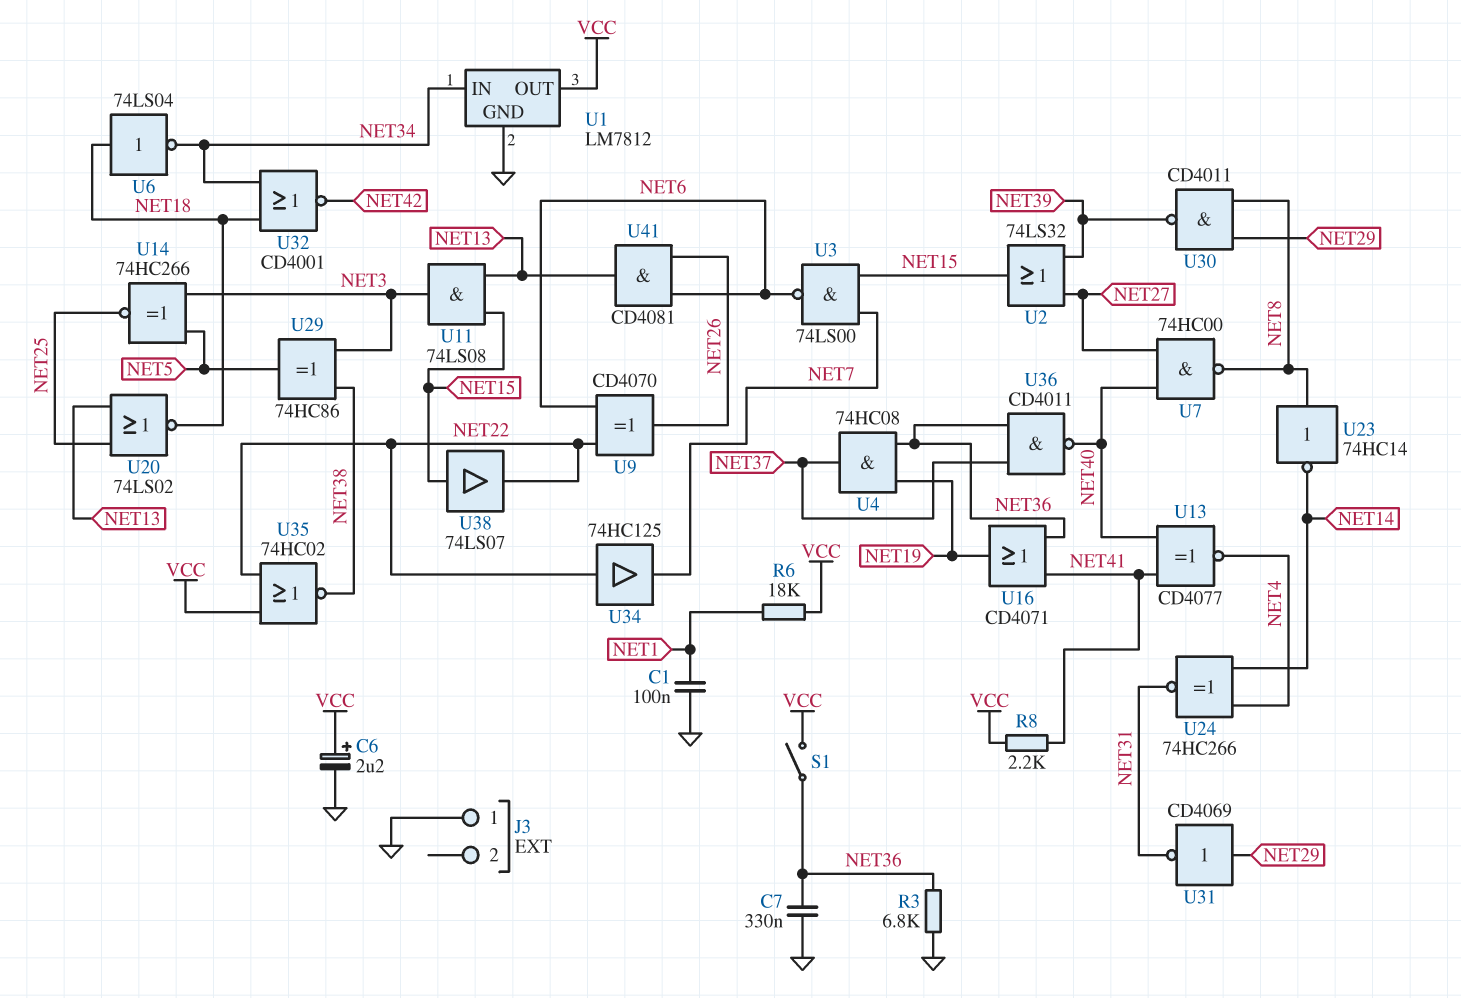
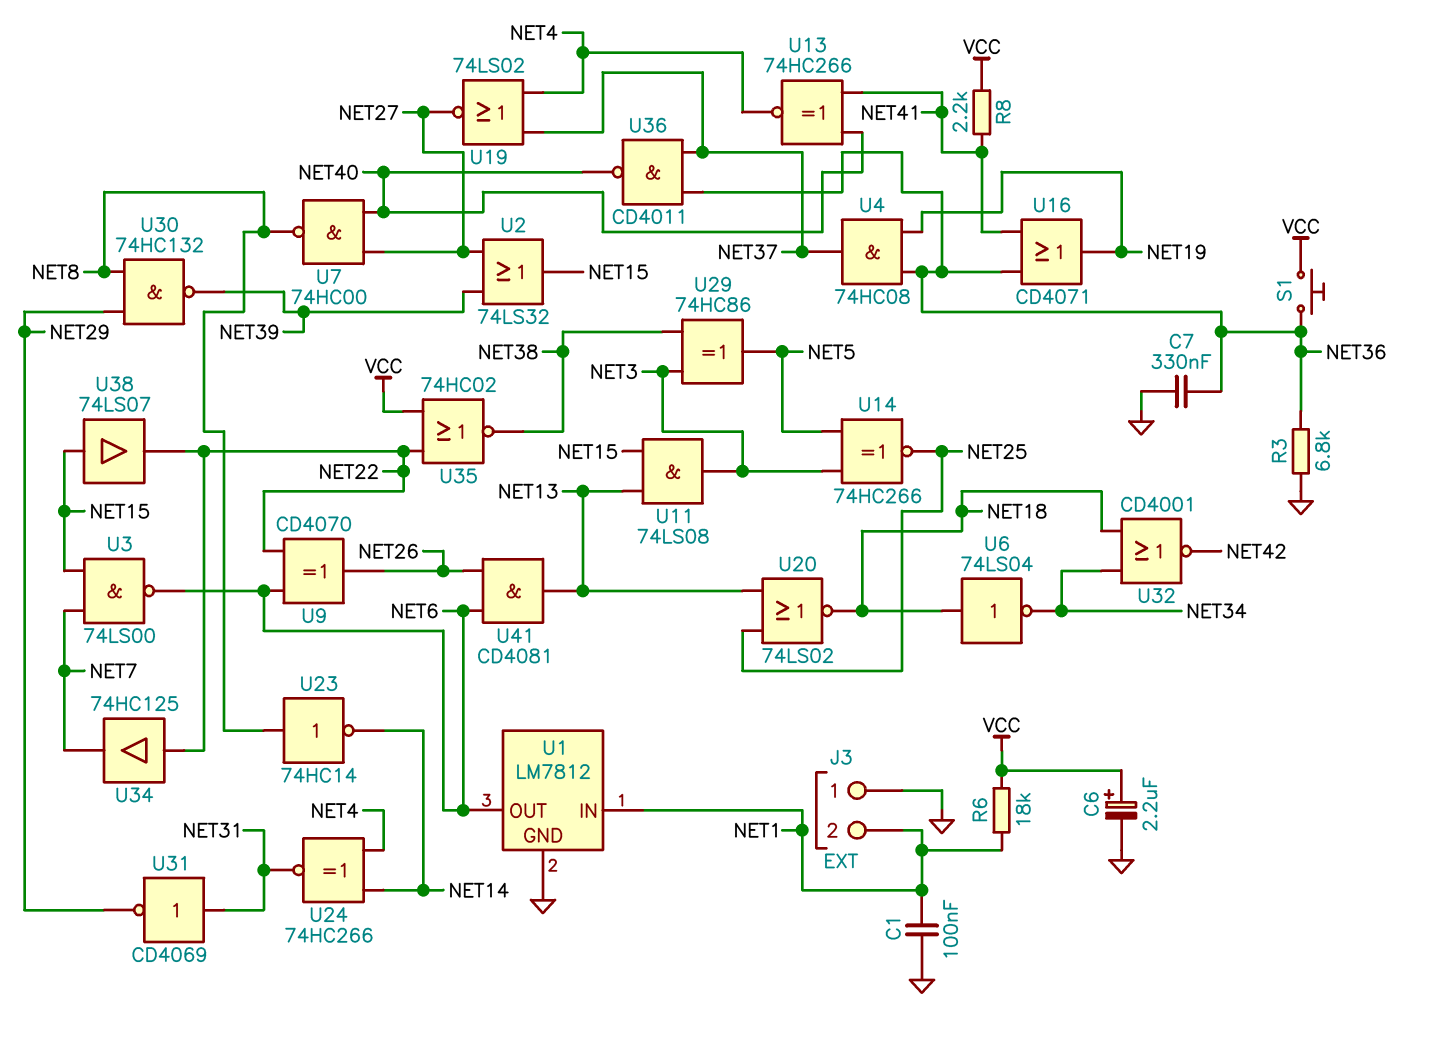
J3 pin 2: none -> NET1
S1: switch (NET36, VCC) -> button (NET36, VCC)
U1 pin IN: NET34 -> NET1
U1 pin OUT: VCC -> NET6
U13: XNOR CD4077 (in NET40, in NET41, out NET4) -> XNOR 74HC266 (in NET40, in NET41, out NET4)
U19: none -> NOR 74LS02 (in NET4, in NET37, out NET27)
U30: NAND CD4011 (in NET8, in NET29, out NET39) -> NAND 74HC132 (in NET8, in NET29, out NET39)
U31: NOT CD4069 (in NET29, out NET31) -> NOT CD4069 (in NET31, out NET29)

